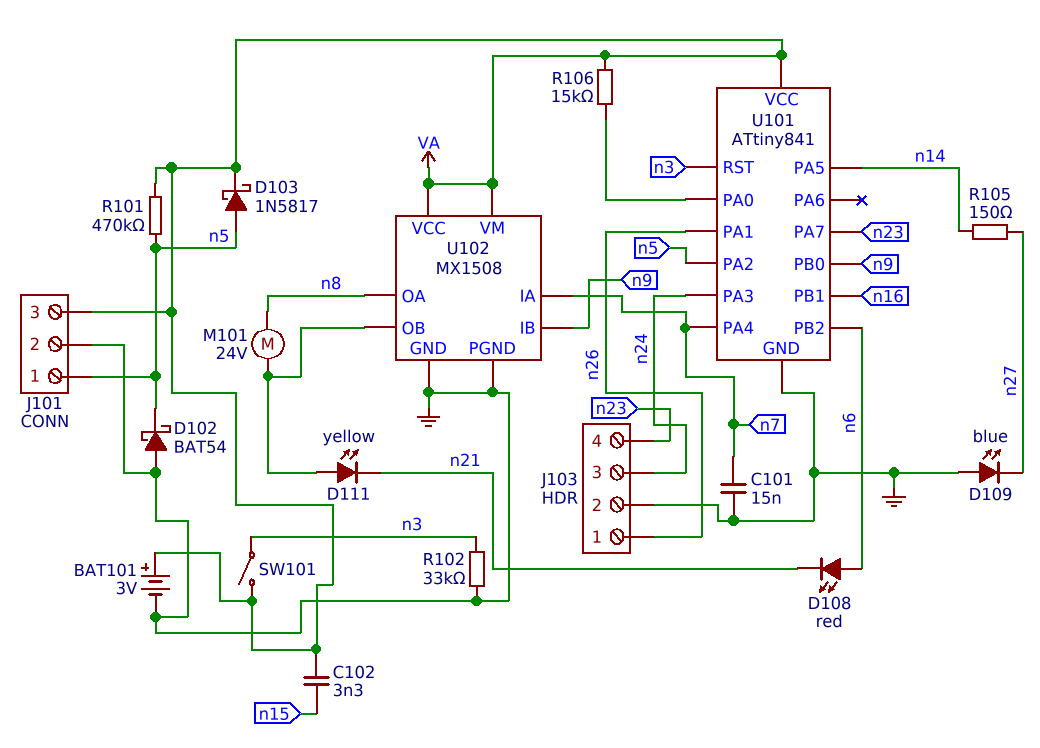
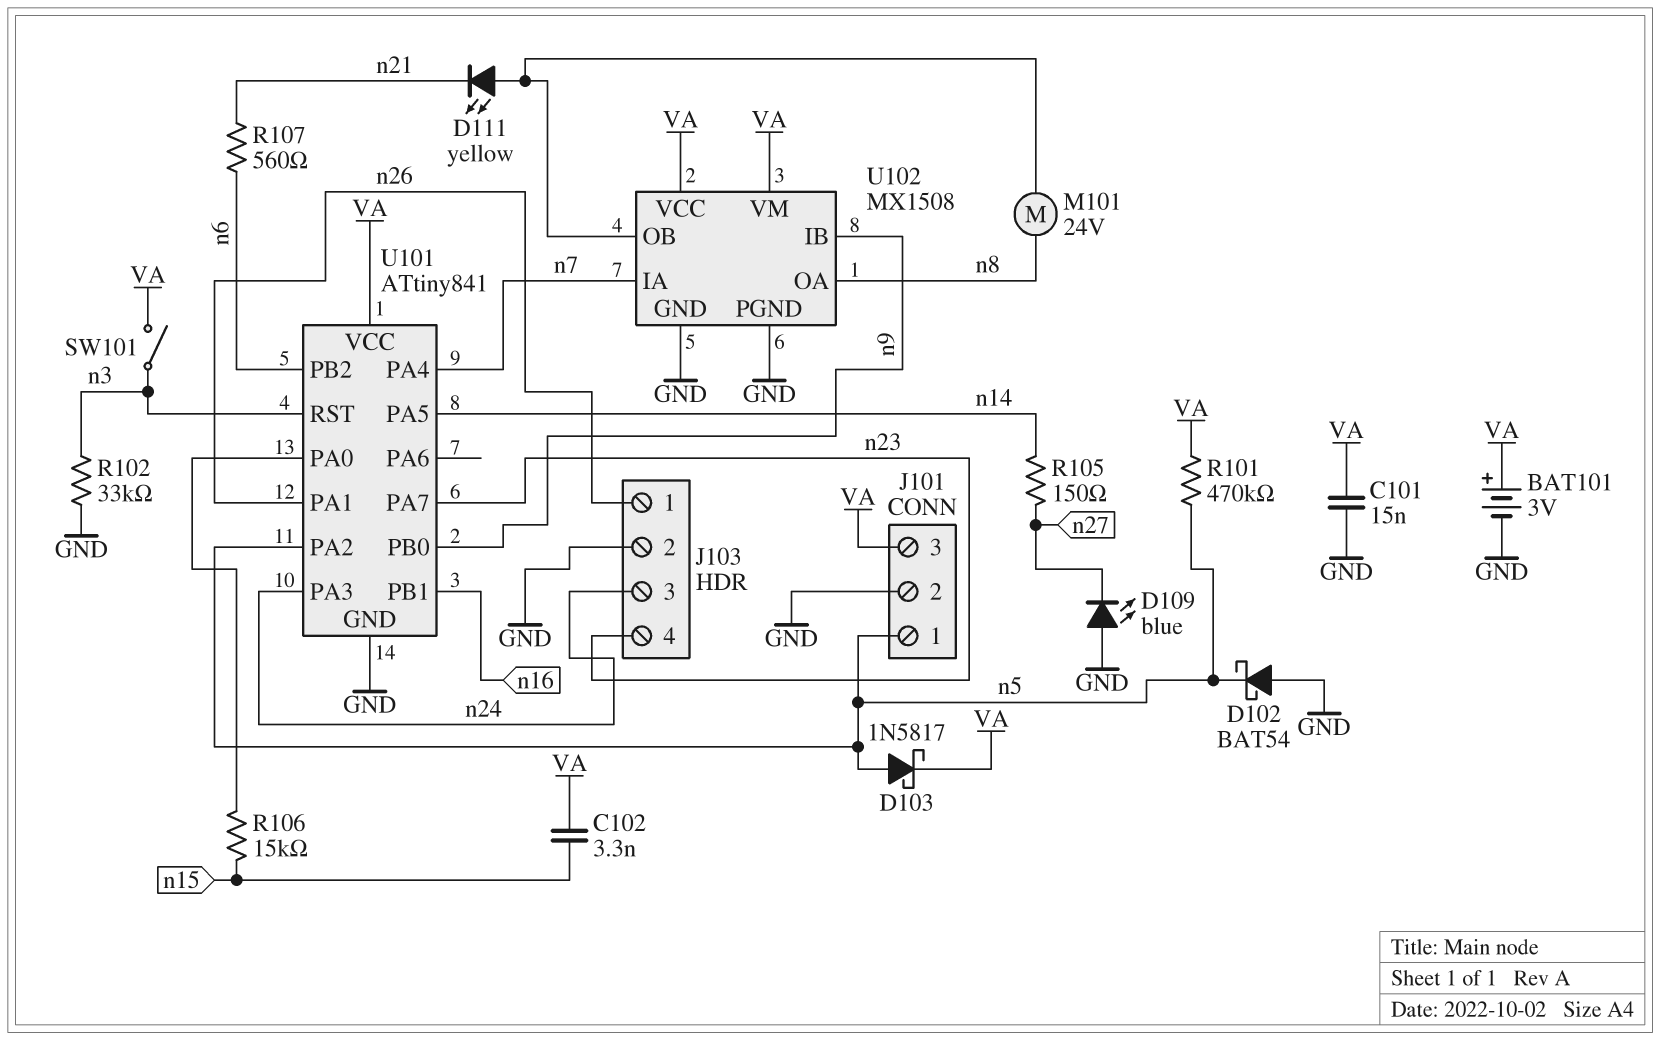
C101: 15nF (GND, n7) -> 15nF (GND, VA)
D108: LED red (A n6, K n21) -> none
R106: 15k (U101/PA0, VA) -> 15k (U101/PA0, n15)
R107: none -> 560 (n6, n21)

